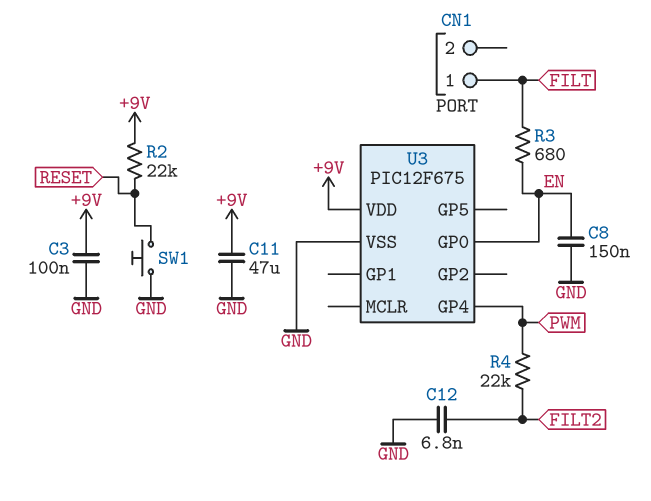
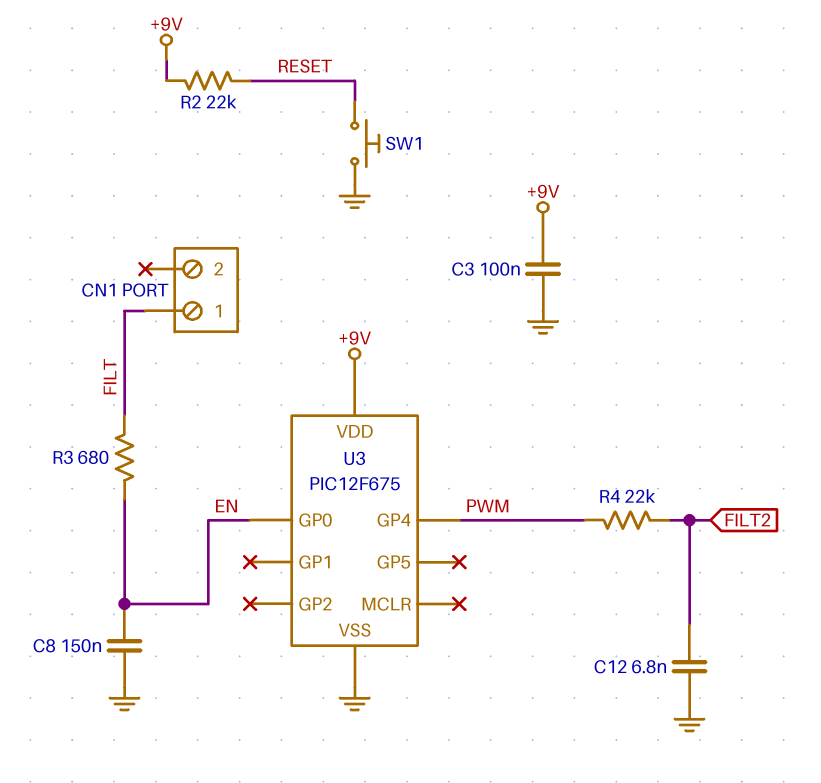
C11: 47uF (+9V, GND) -> none

